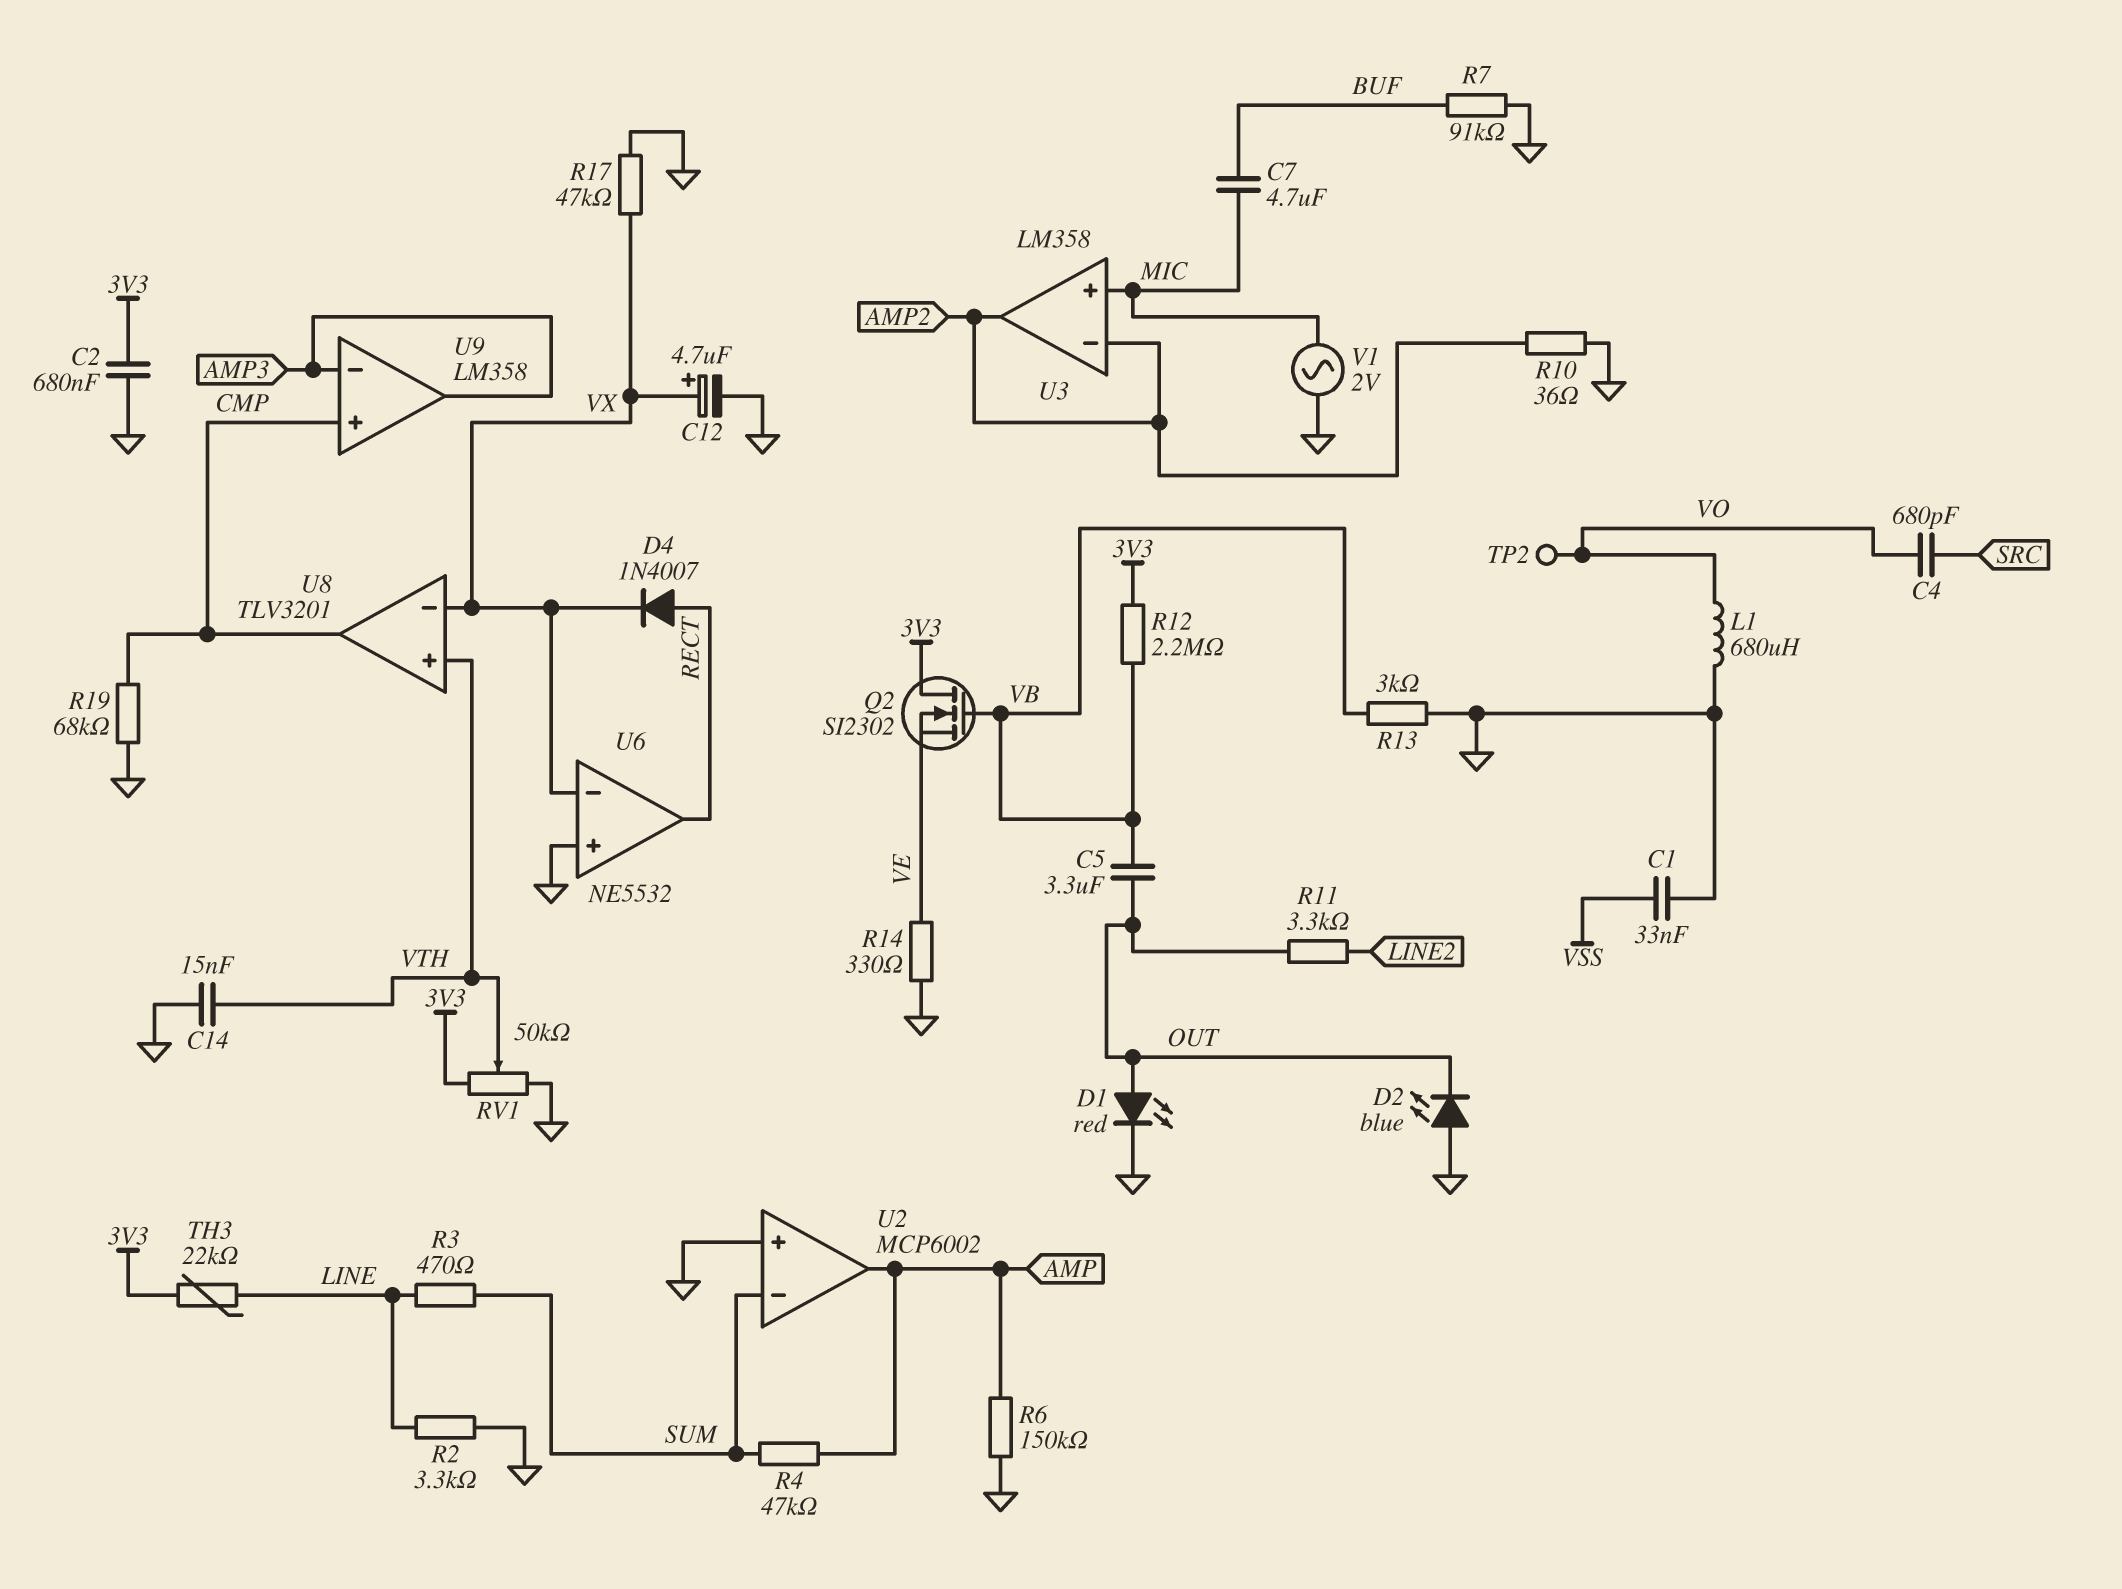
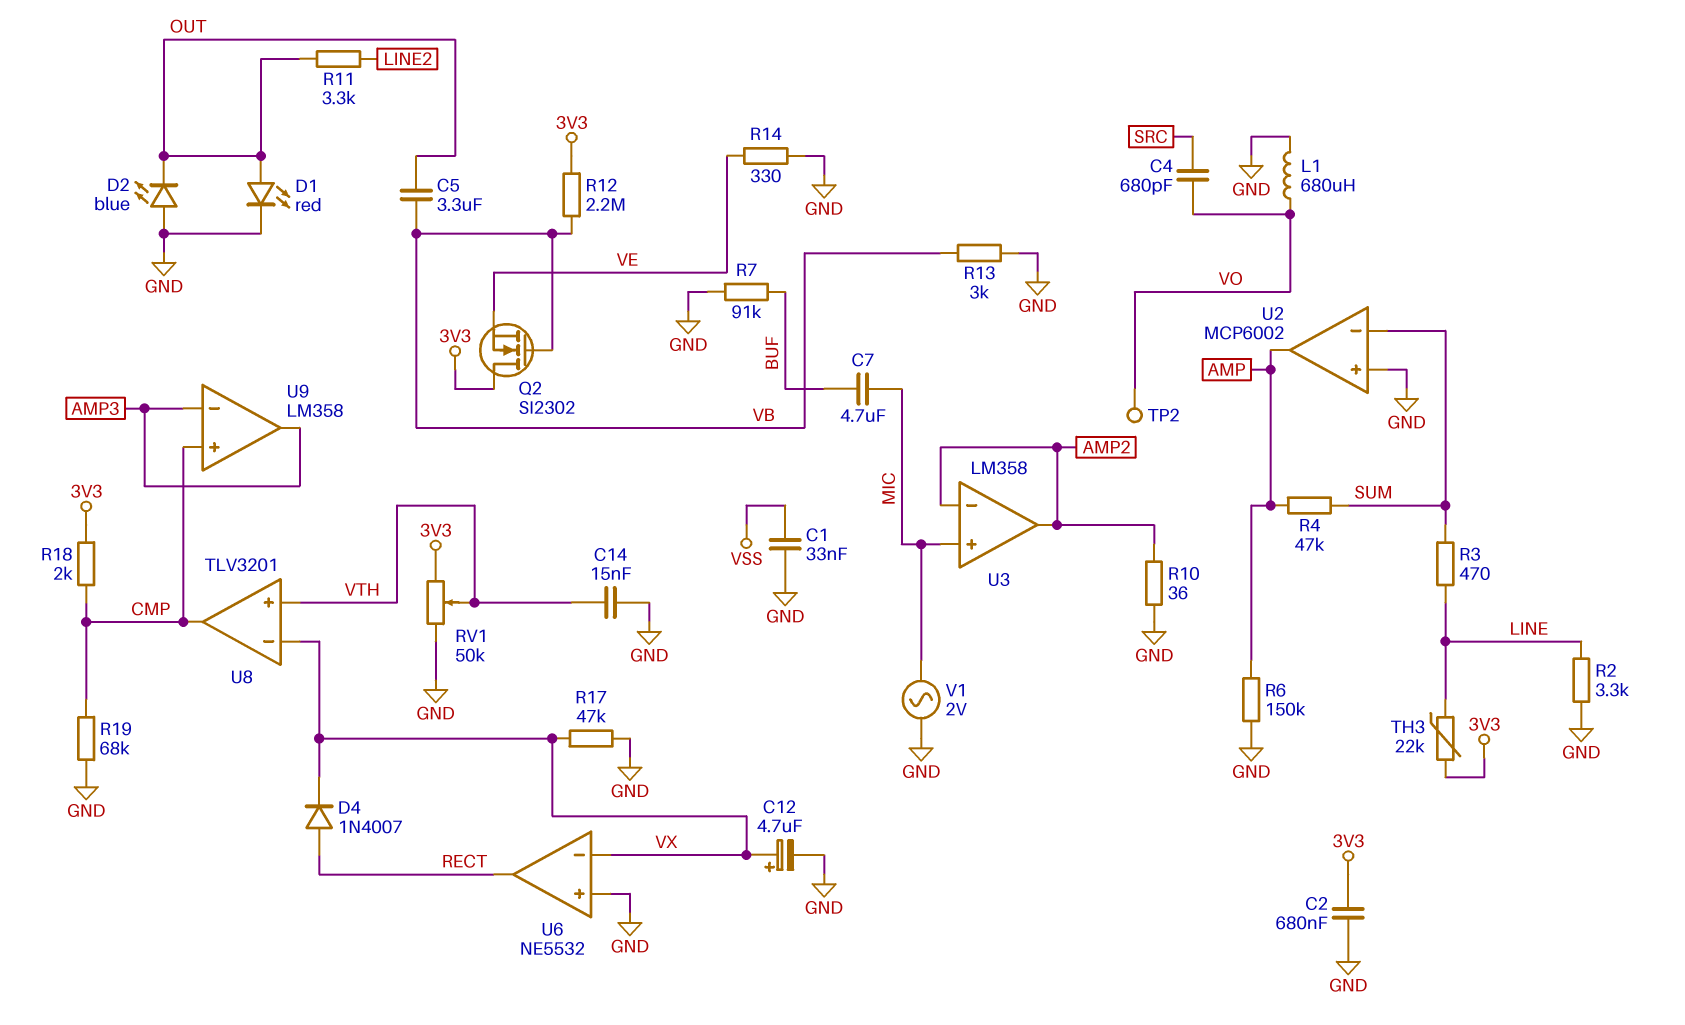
R18: none -> 2k (3V3, CMP)

